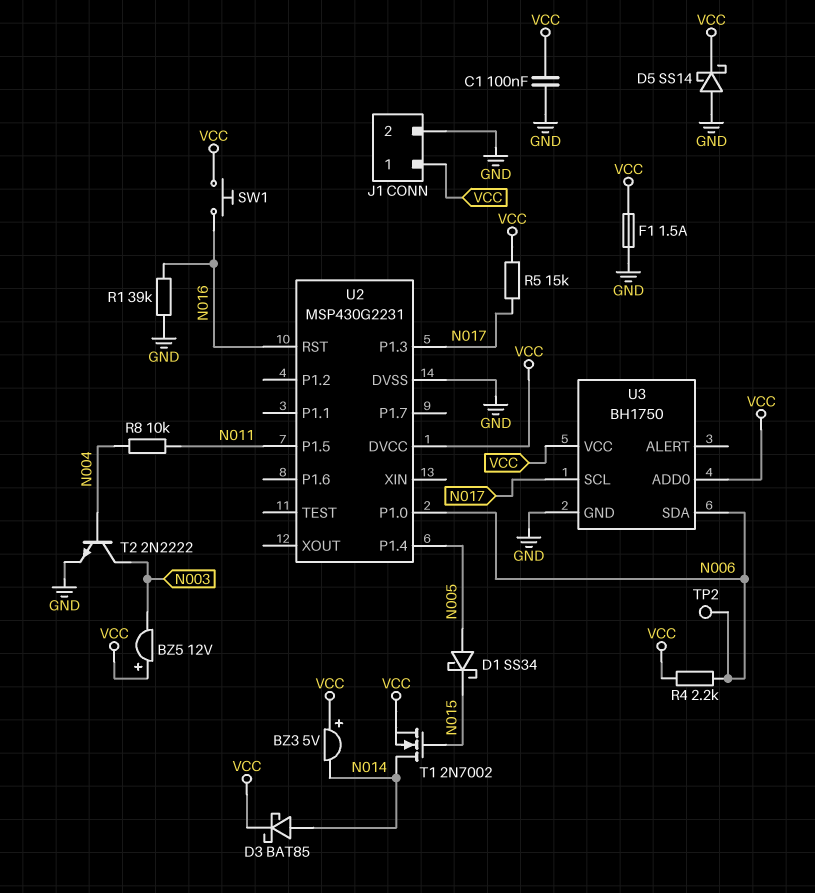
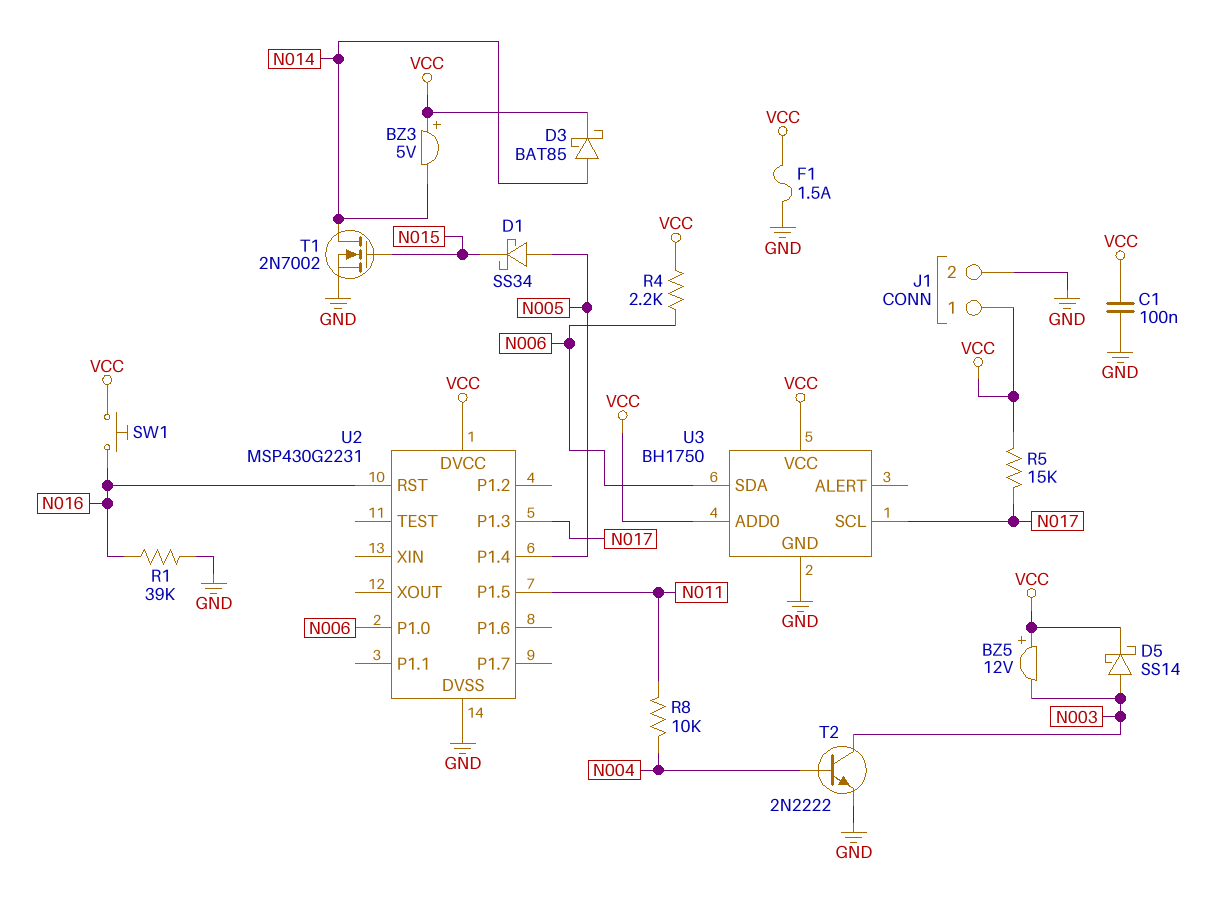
D5: schottky SS14 (A GND, K VCC) -> schottky SS14 (A N003, K VCC)
T1: NMOS 2N7002 (G N015, D N014, S VCC) -> NMOS 2N7002 (G N015, D N014, S GND)
TP2: test point (N006) -> none

